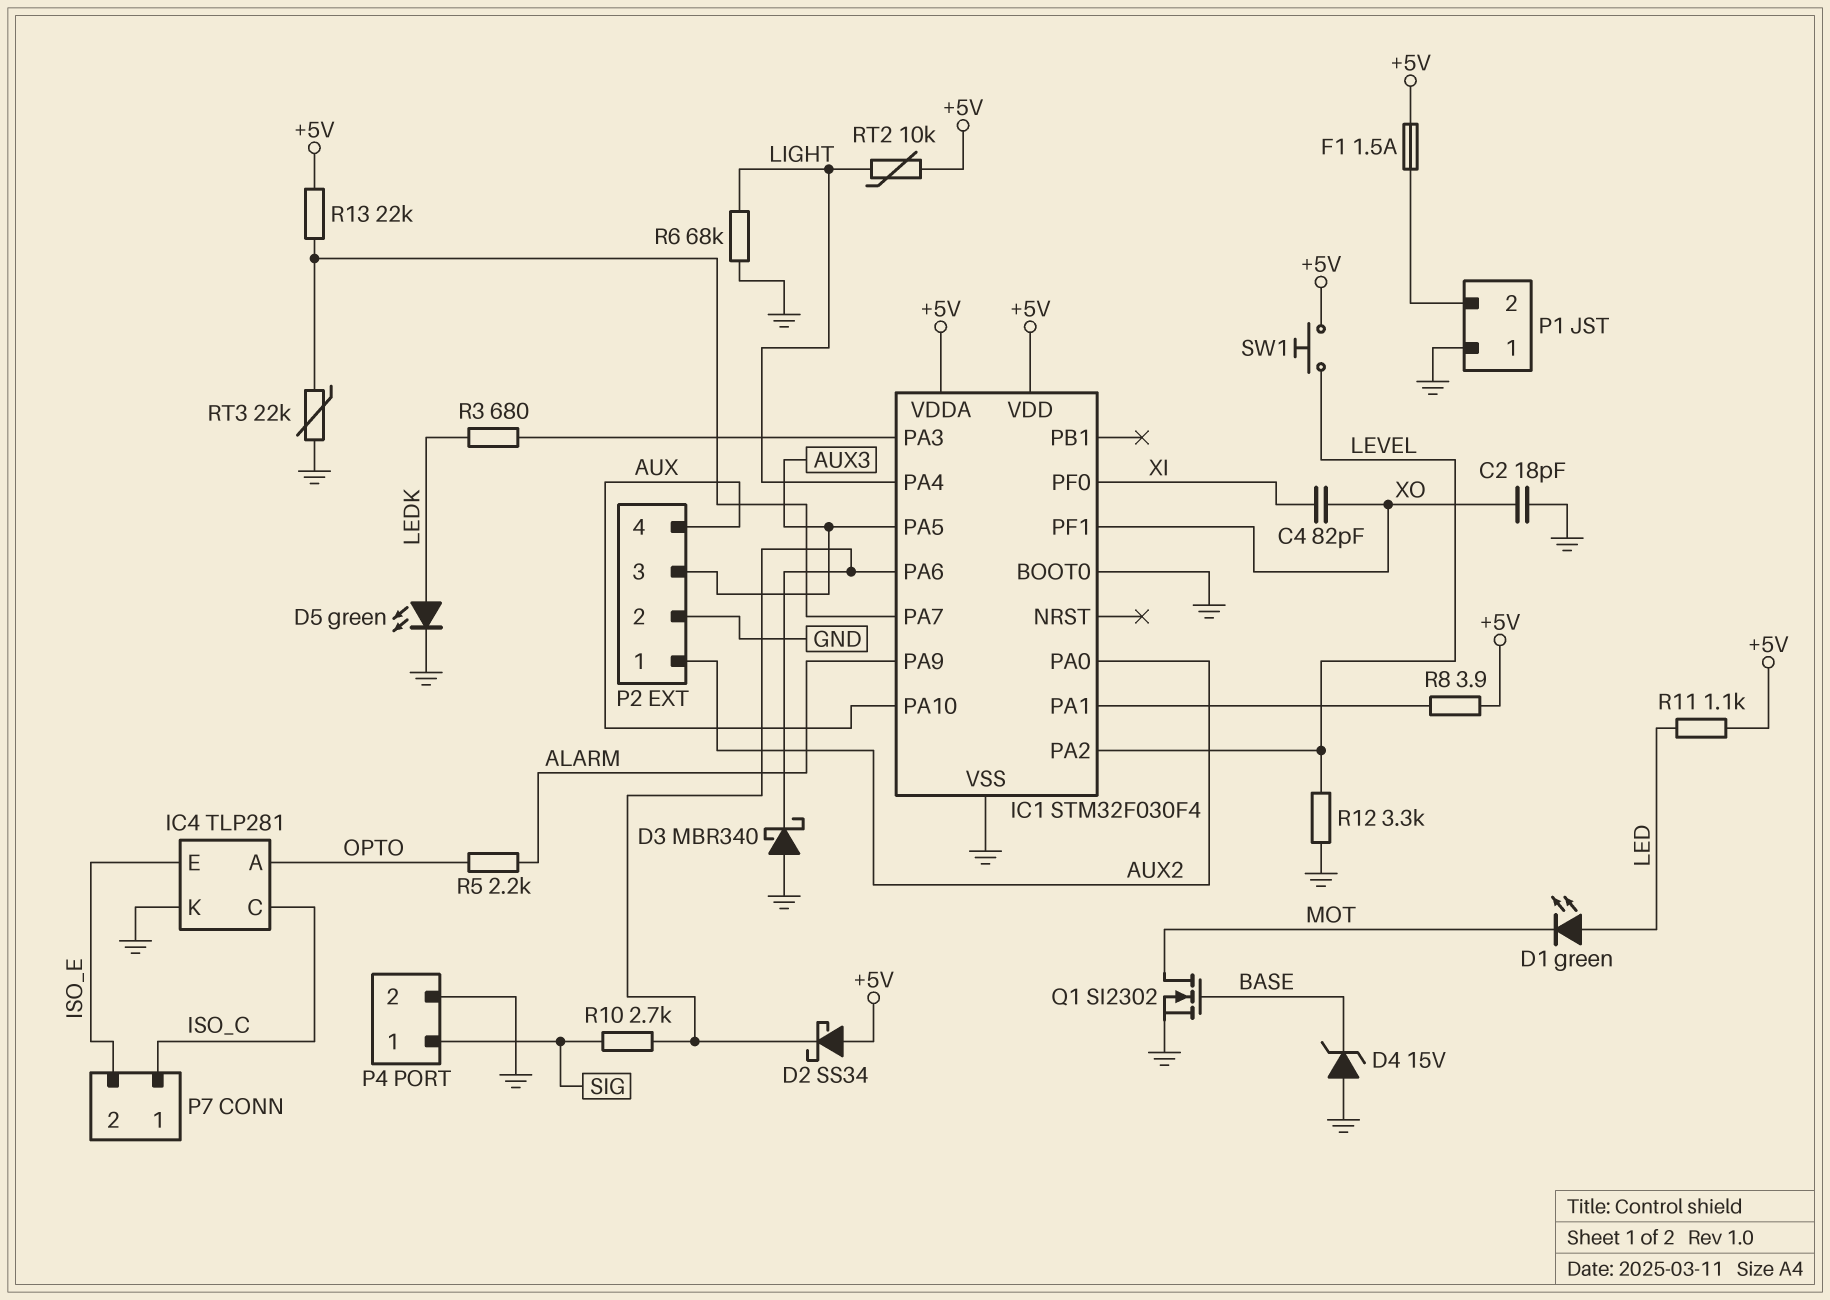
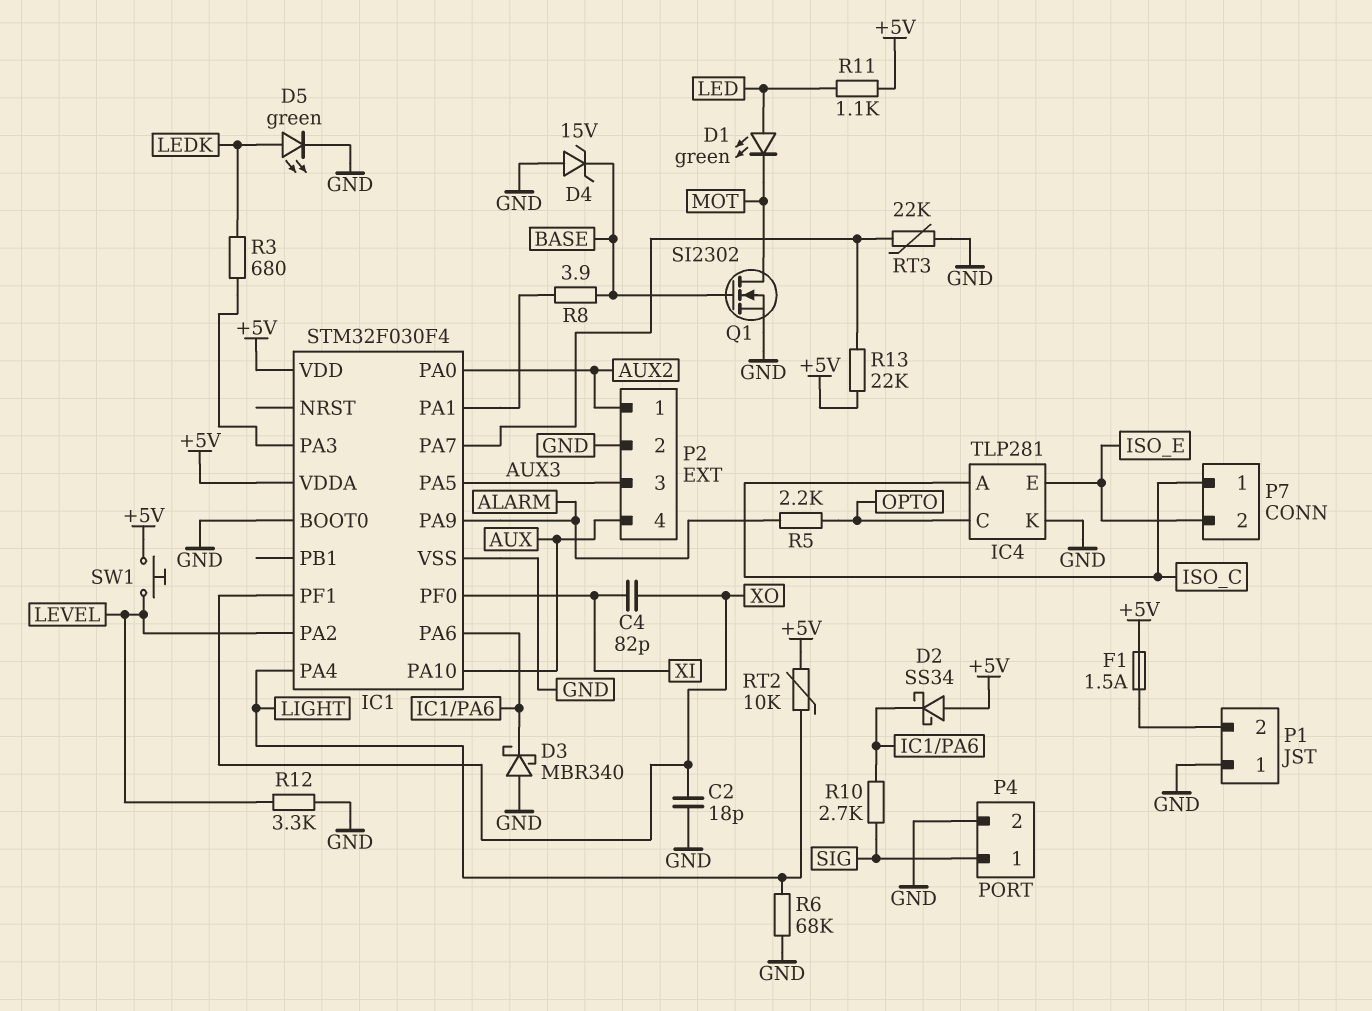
IC4 pin A: OPTO -> ISO_C
IC4 pin C: ISO_C -> OPTO
R8: 3.9 (+5V, IC1/PA1) -> 3.9 (BASE, IC1/PA1)

